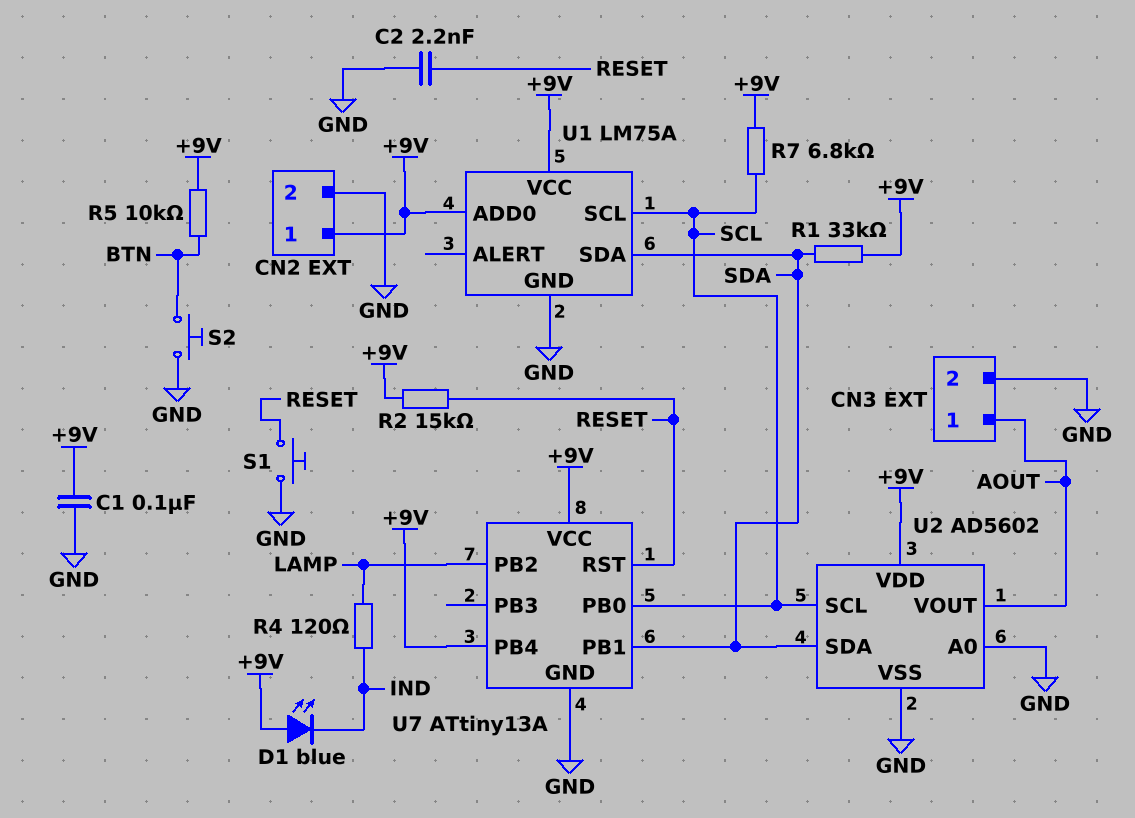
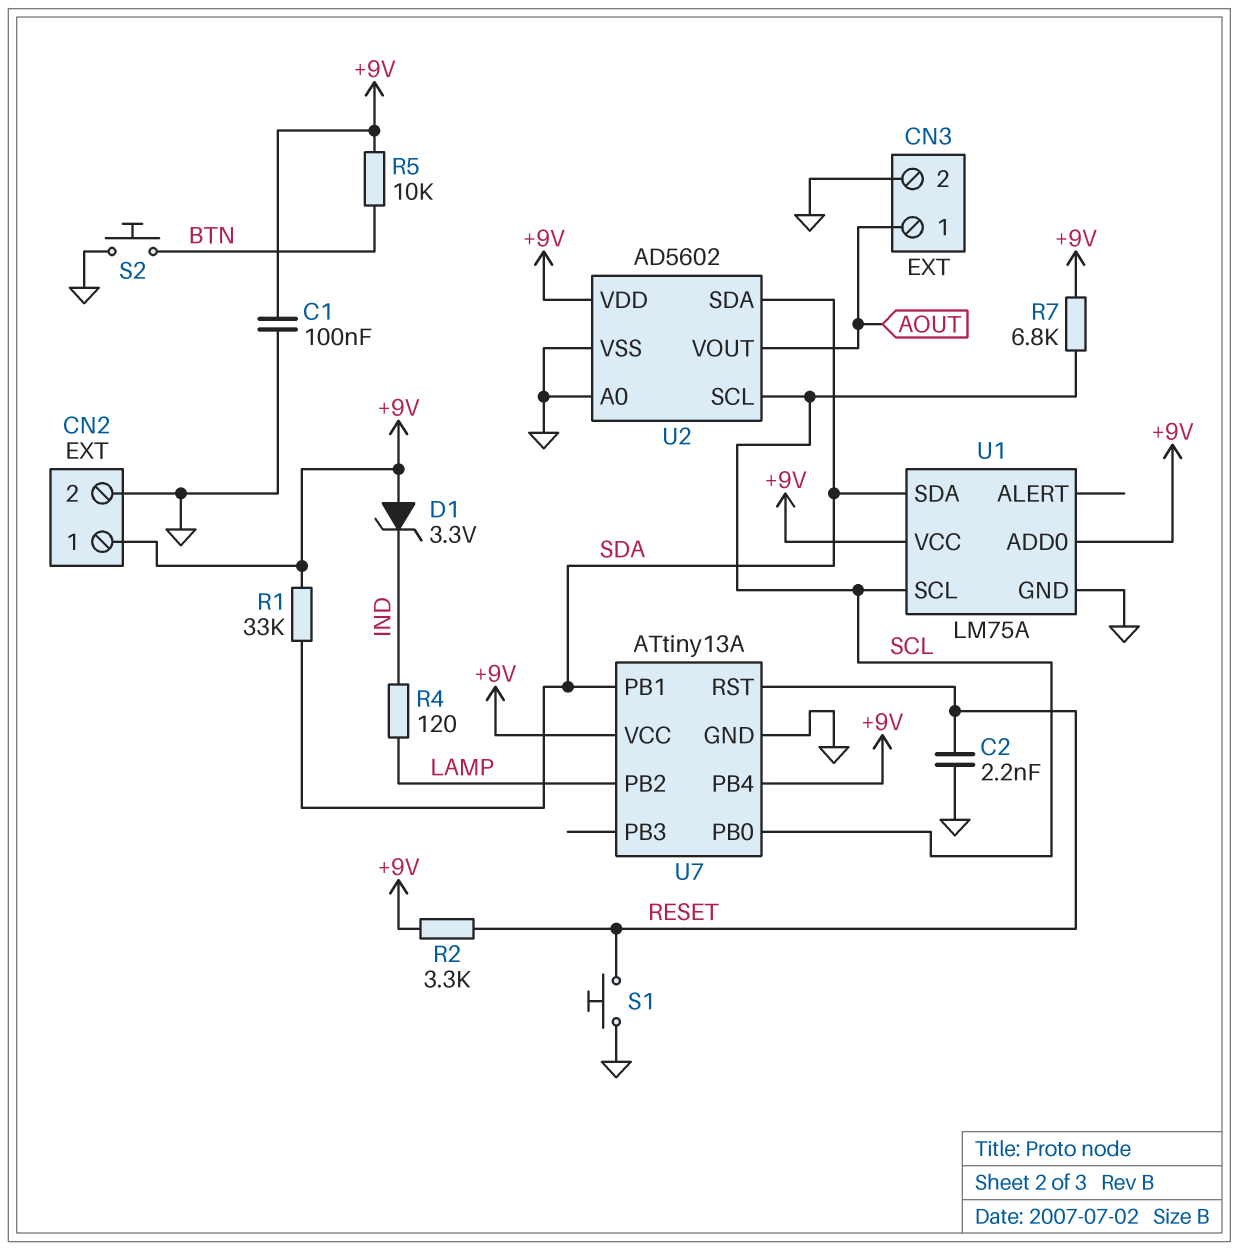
D1: LED blue (A +9V, K IND) -> zener 3.3V (A +9V, K IND)
R2: 15k (+9V, RESET) -> 3.3k (+9V, RESET)

